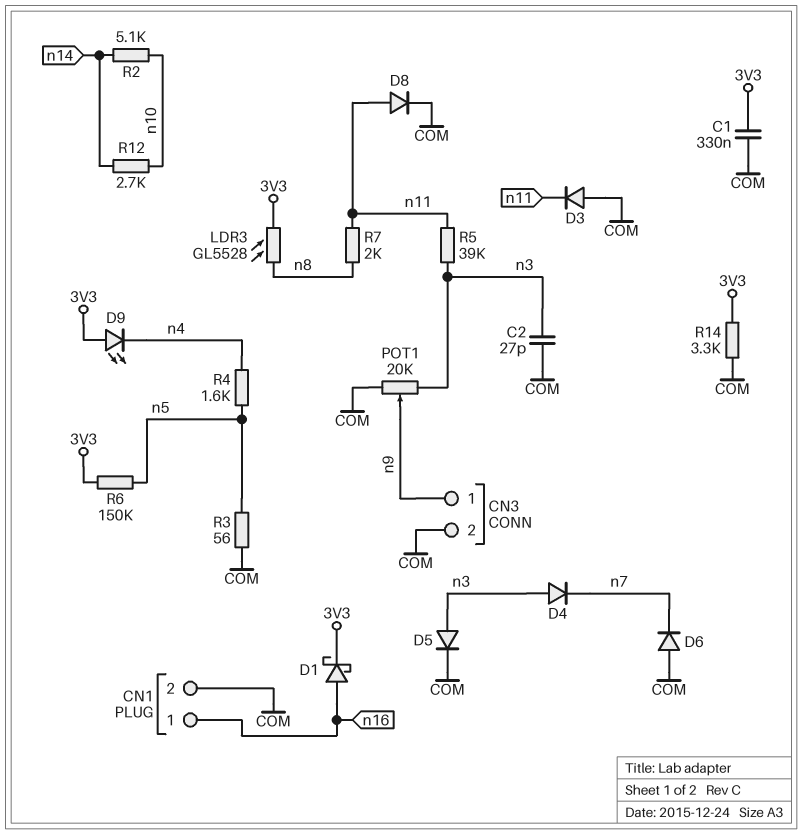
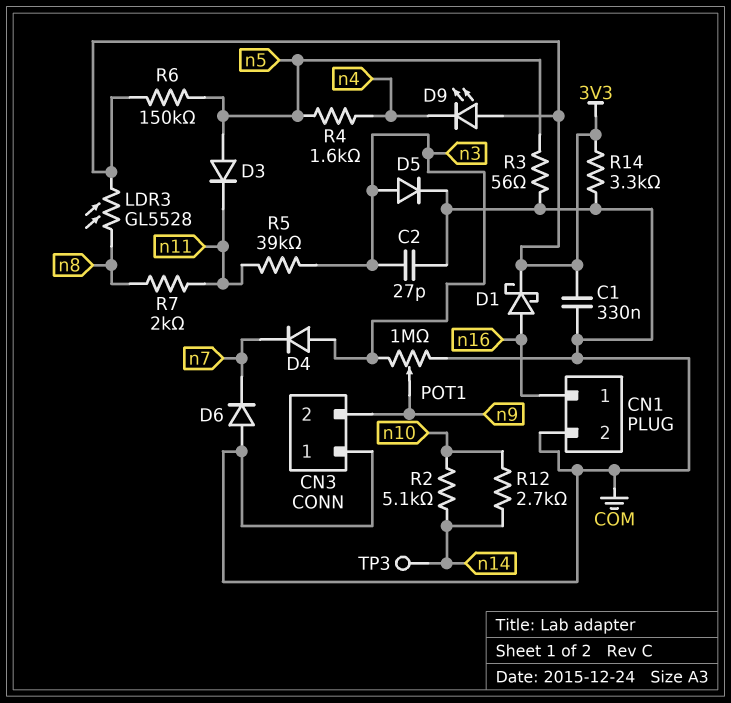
CN3 pin 1: n9 -> COM
CN3 pin 2: COM -> n9
D3: diode (A COM, K n11) -> diode (A n5, K n11)
D8: diode (A n11, K COM) -> none
POT1: 20k (COM, n3, wiper n9) -> 1M (COM, n3, wiper n9)
TP3: none -> test point (n14)

